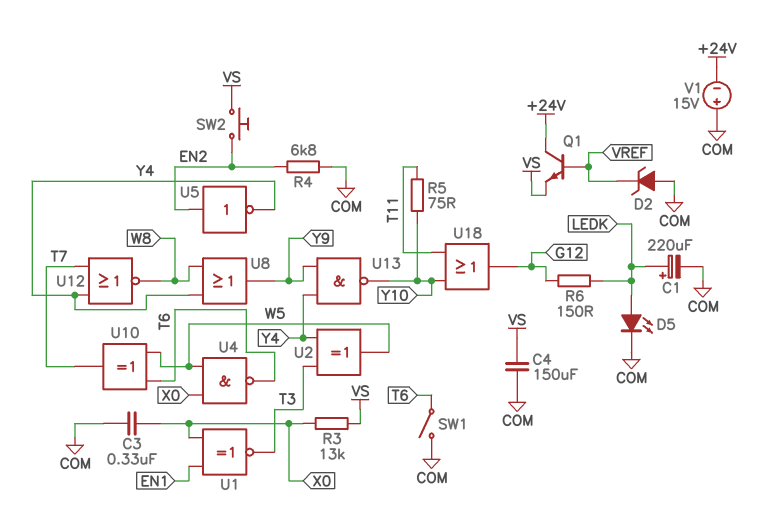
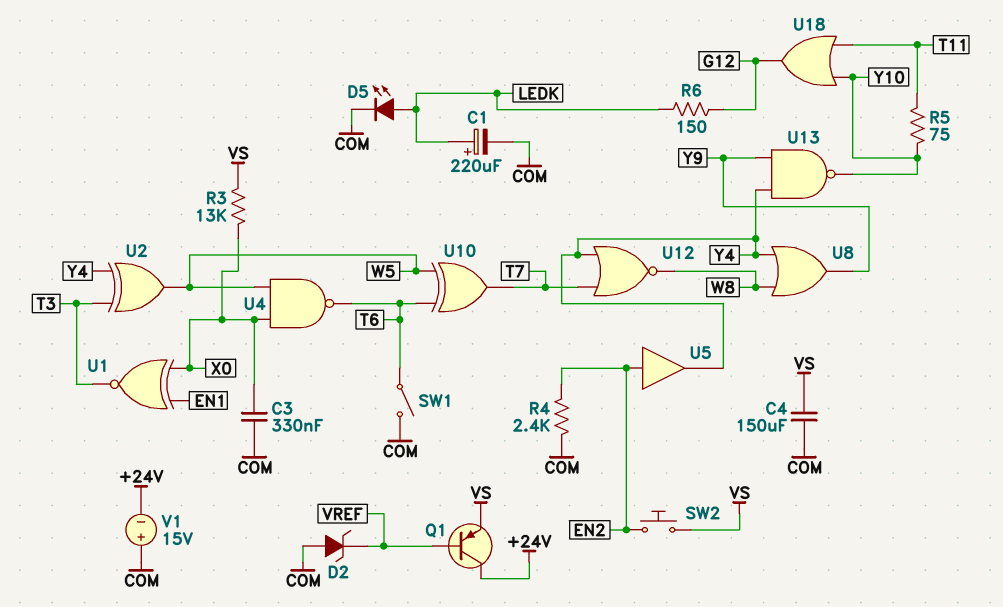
Q1: NPN (B VREF, C +24V, E VS) -> PNP (B VREF, C +24V, E VS)
R4: 6.8k (COM, EN2) -> 2.4k (COM, EN2)
U5: NOT (in EN2, out Y4) -> buffer (in EN2, out Y4)

